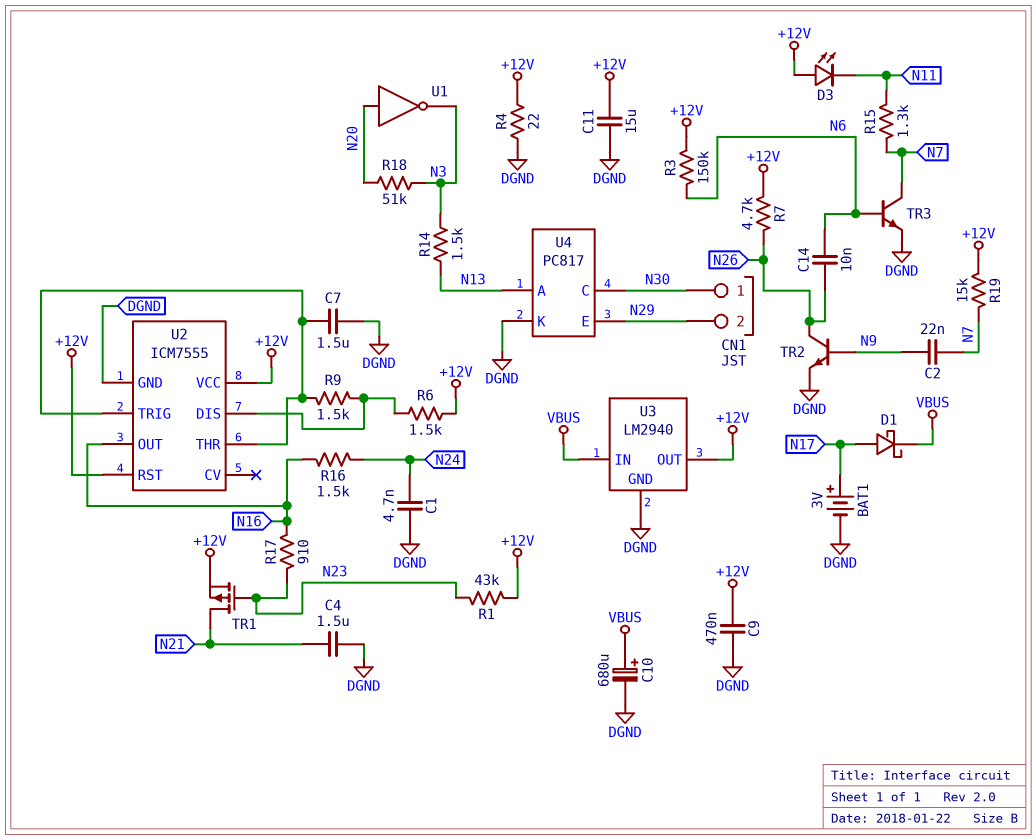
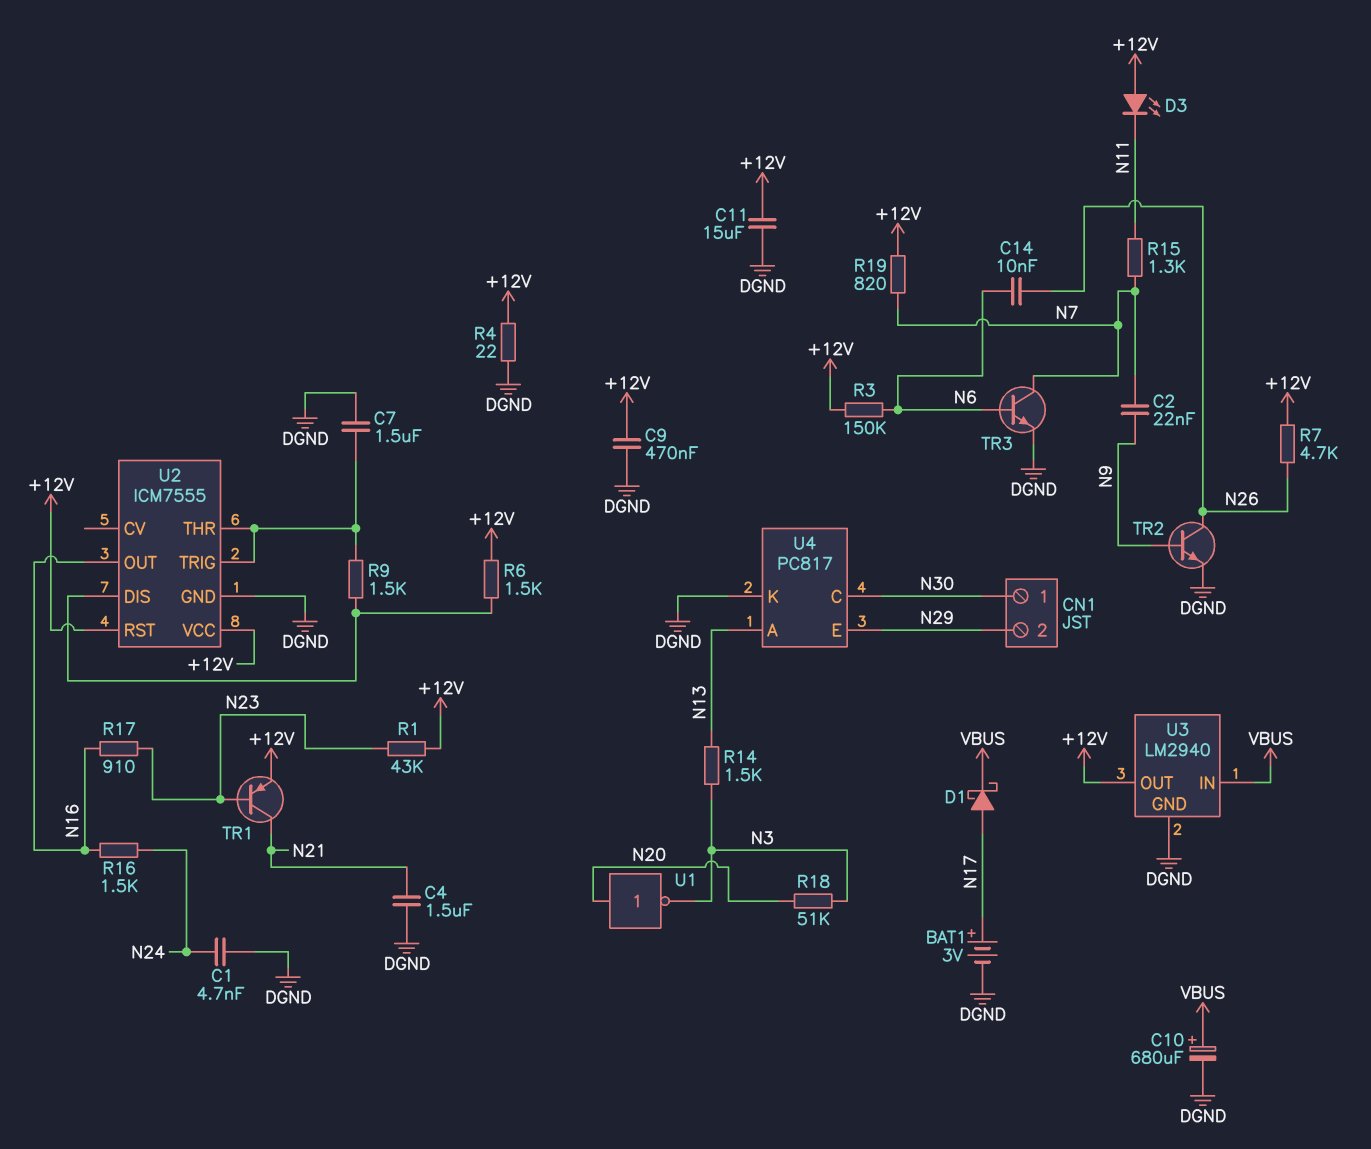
R19: 15k (+12V, N7) -> 820 (+12V, N7)
TR1: PMOS (G N23, D N21, S +12V) -> PNP (B N23, C N21, E +12V)

